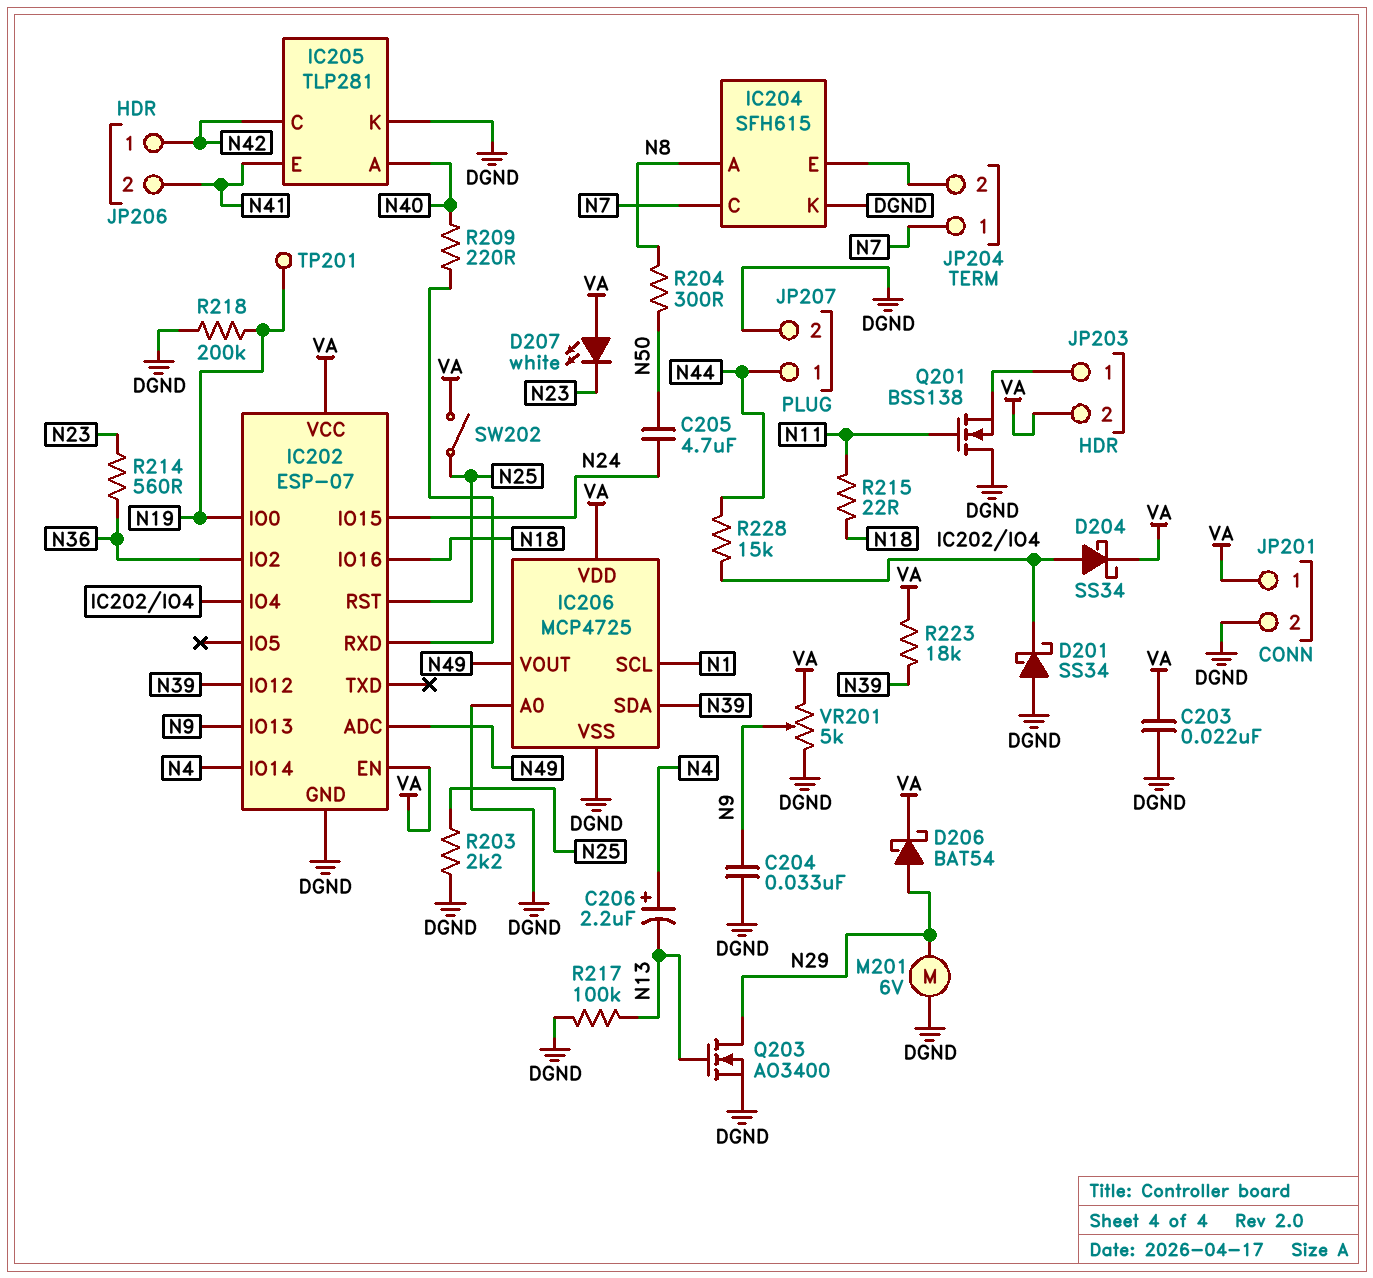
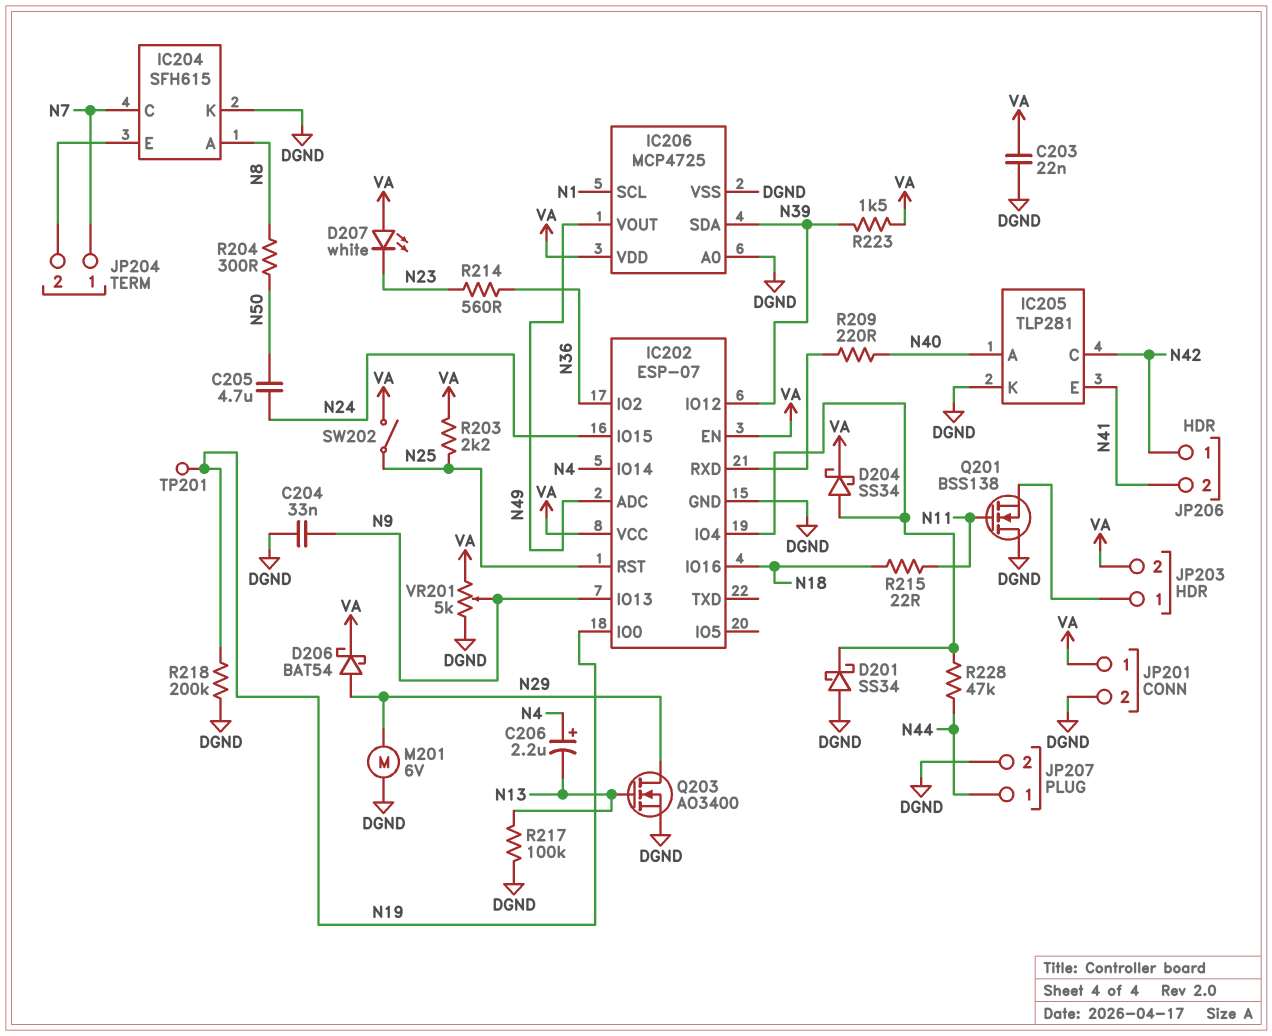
R203: 2.2k (DGND, N25) -> 2.2k (N25, VA)
R223: 18k (N39, VA) -> 1.5k (N39, VA)
R228: 15k (IC202/IO4, N44) -> 47k (IC202/IO4, N44)

